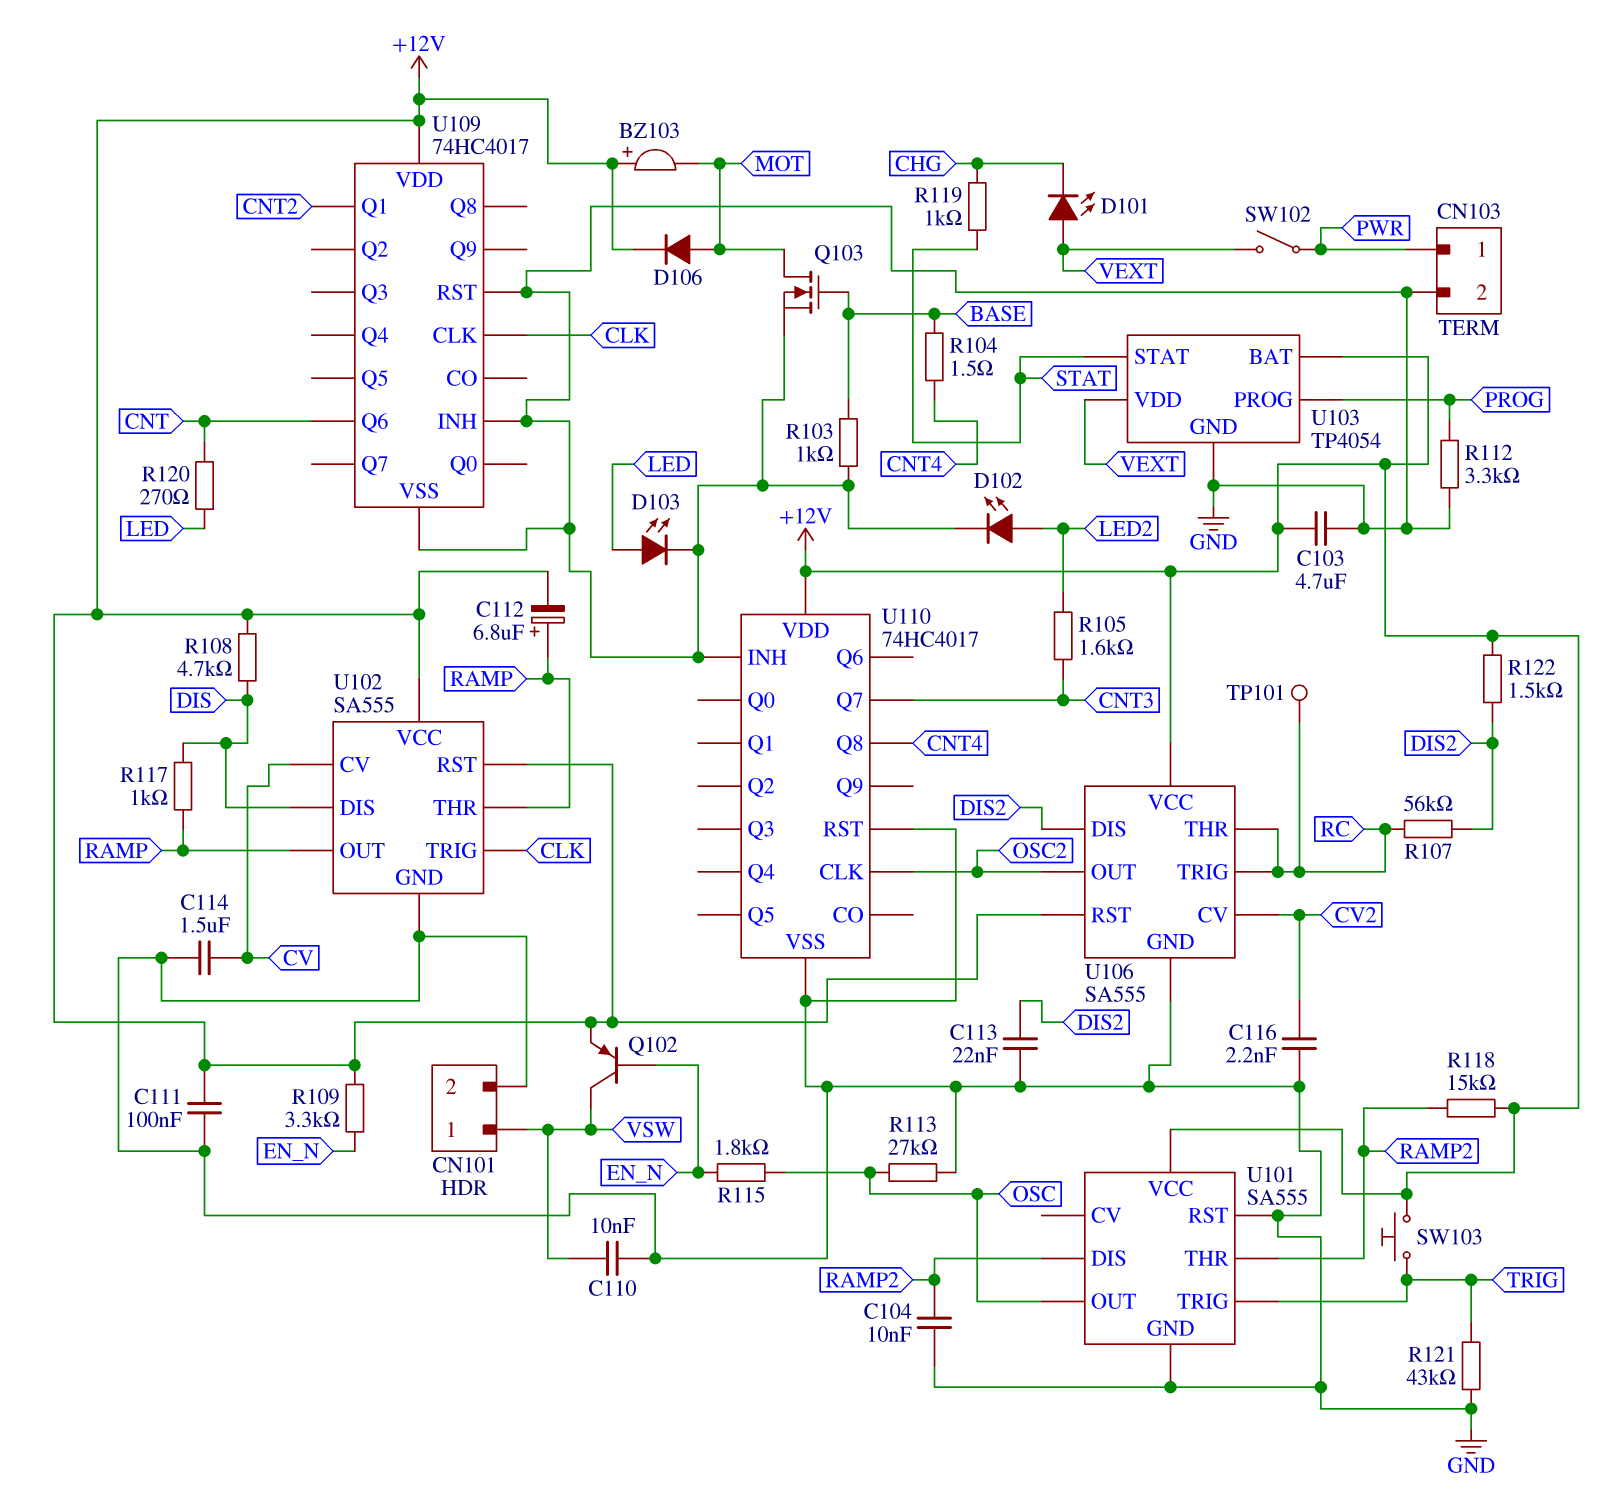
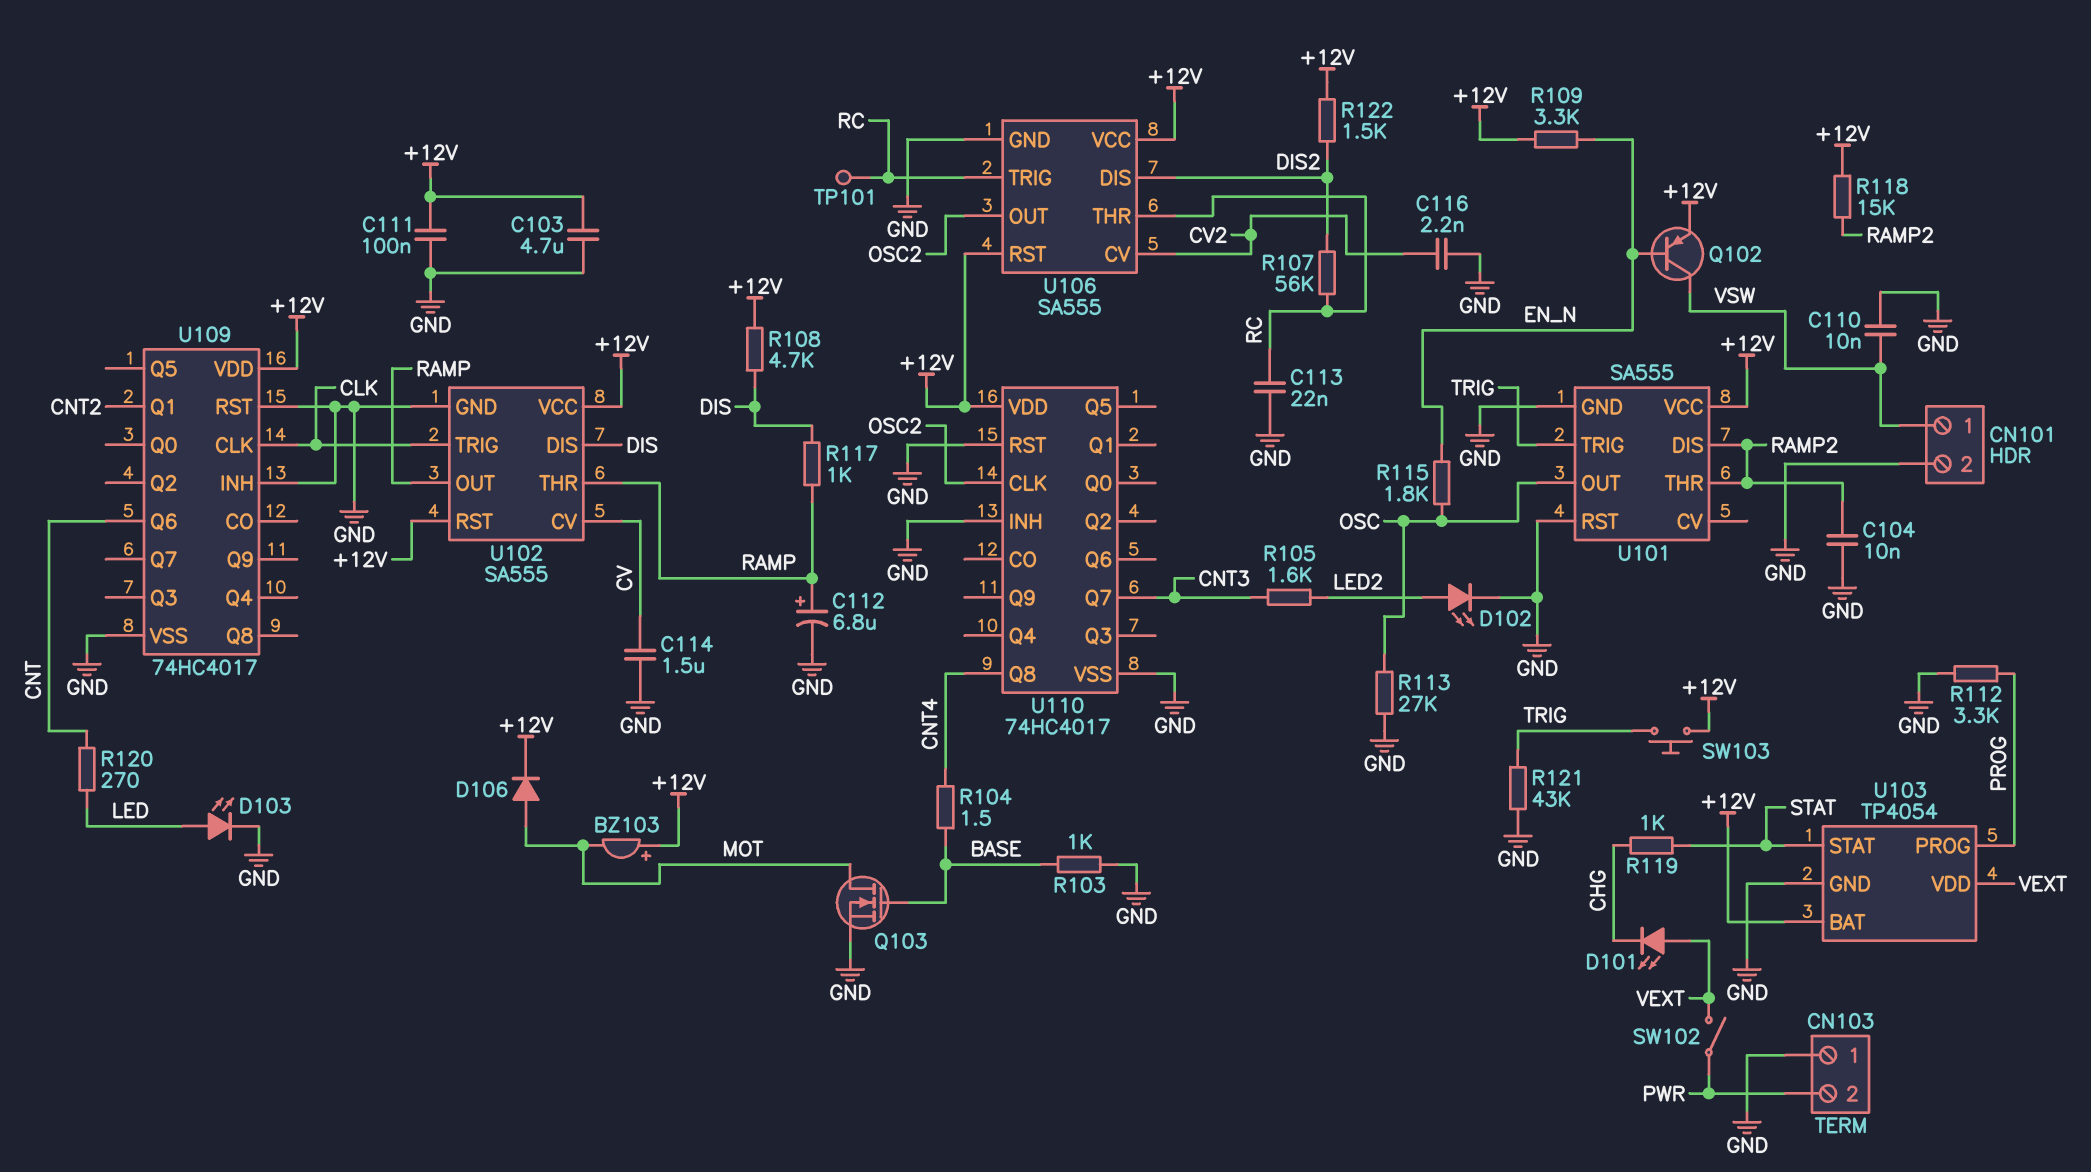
C112: 6.8uF (plus RAMP, minus +12V) -> 6.8uF (plus RAMP, minus GND)
C113: 22nF (DIS2, GND) -> 22nF (GND, RC)
CN103 pin 1: PWR -> GND
CN103 pin 2: GND -> PWR

